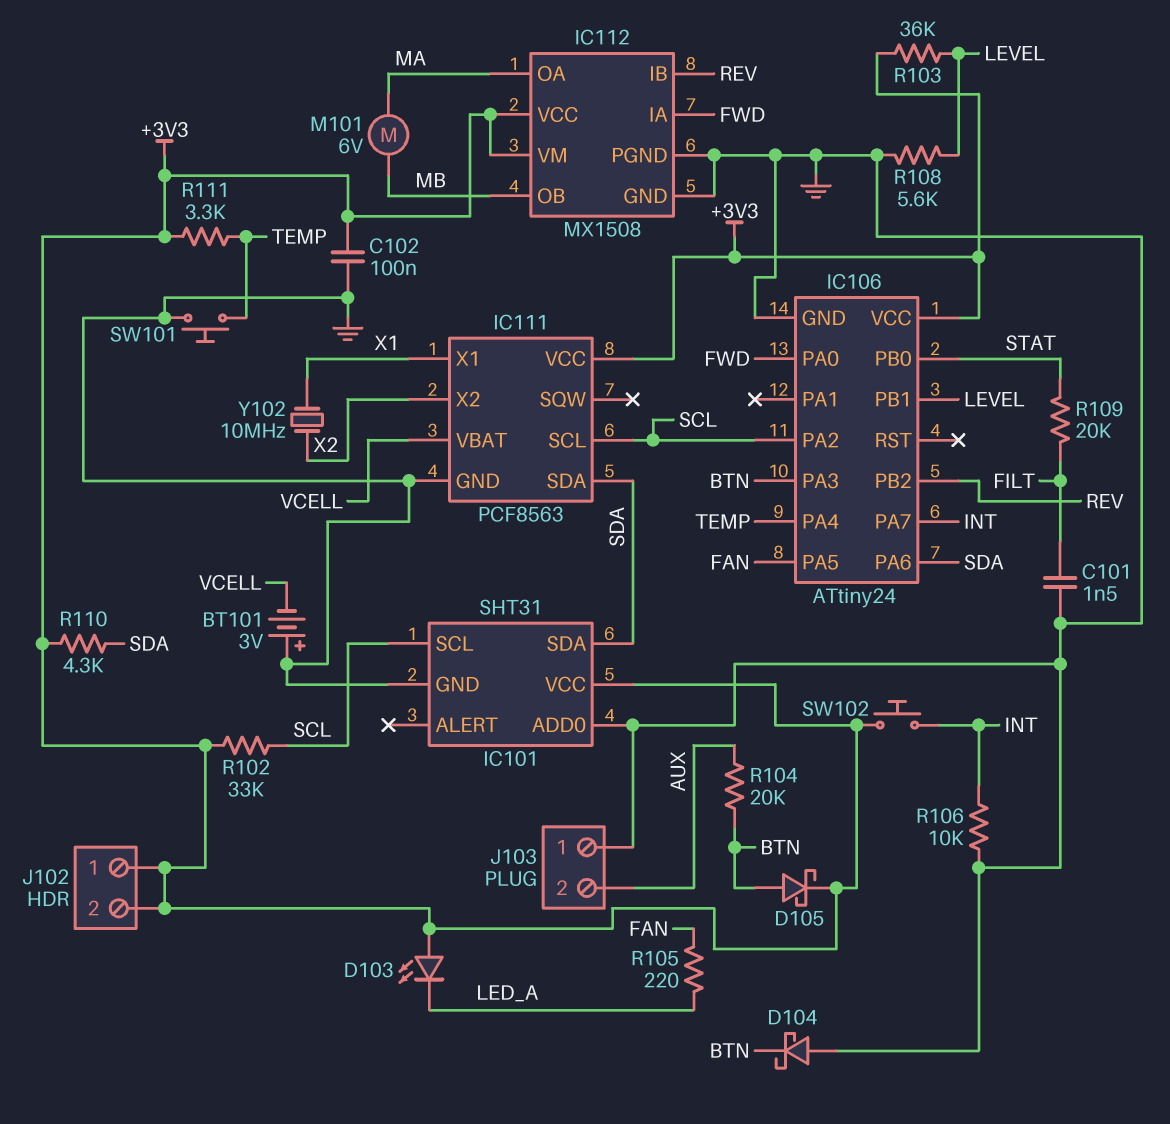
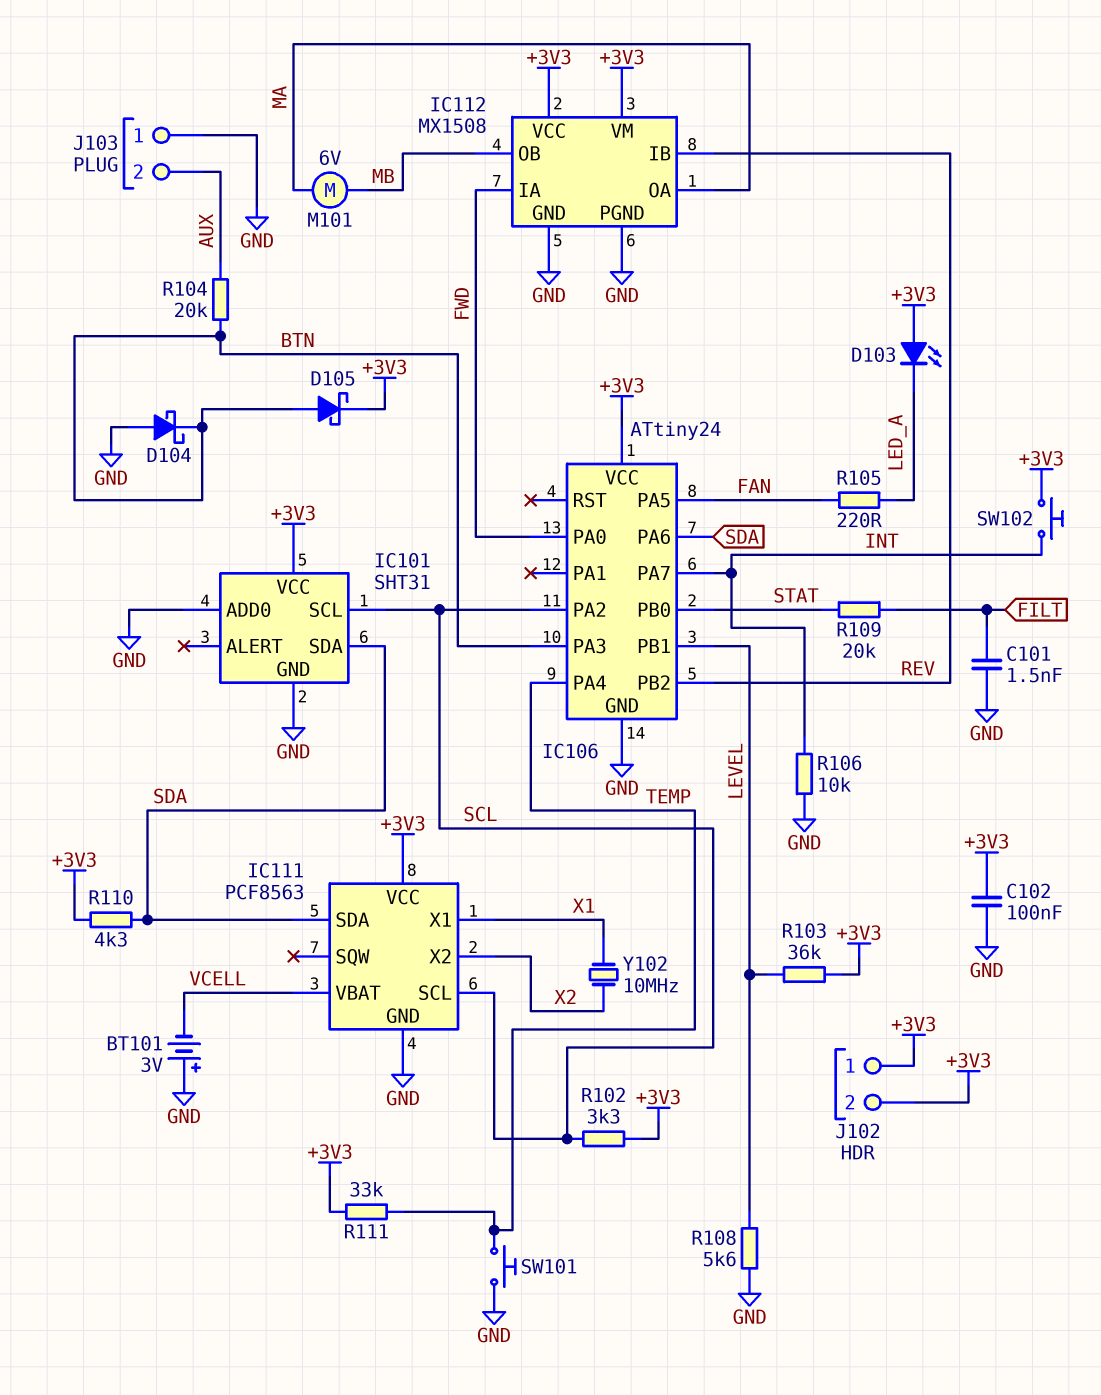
R102: 33k (+3V3, SCL) -> 3.3k (+3V3, SCL)
R111: 3.3k (+3V3, TEMP) -> 33k (+3V3, TEMP)

